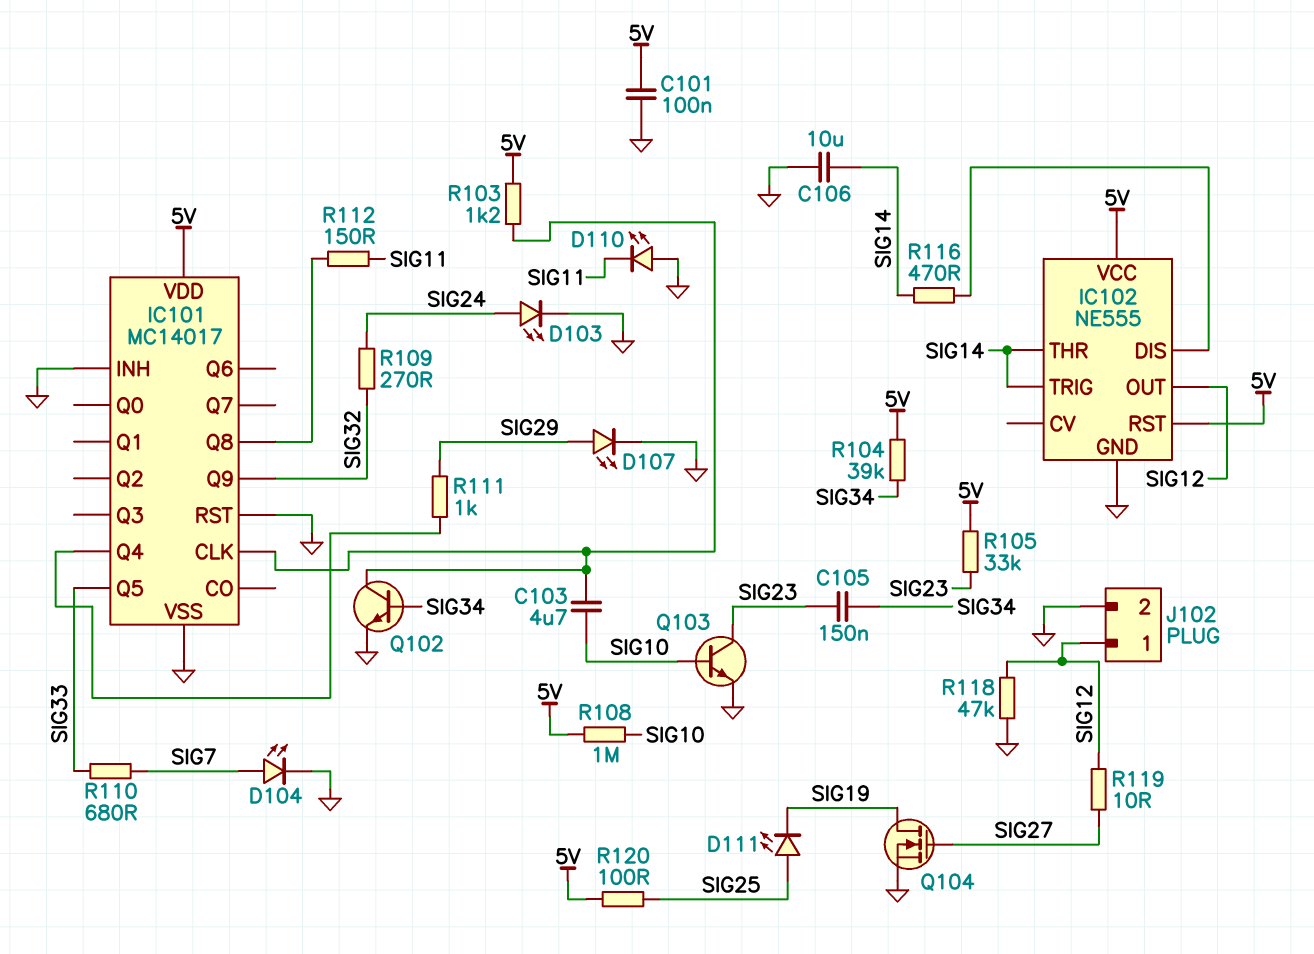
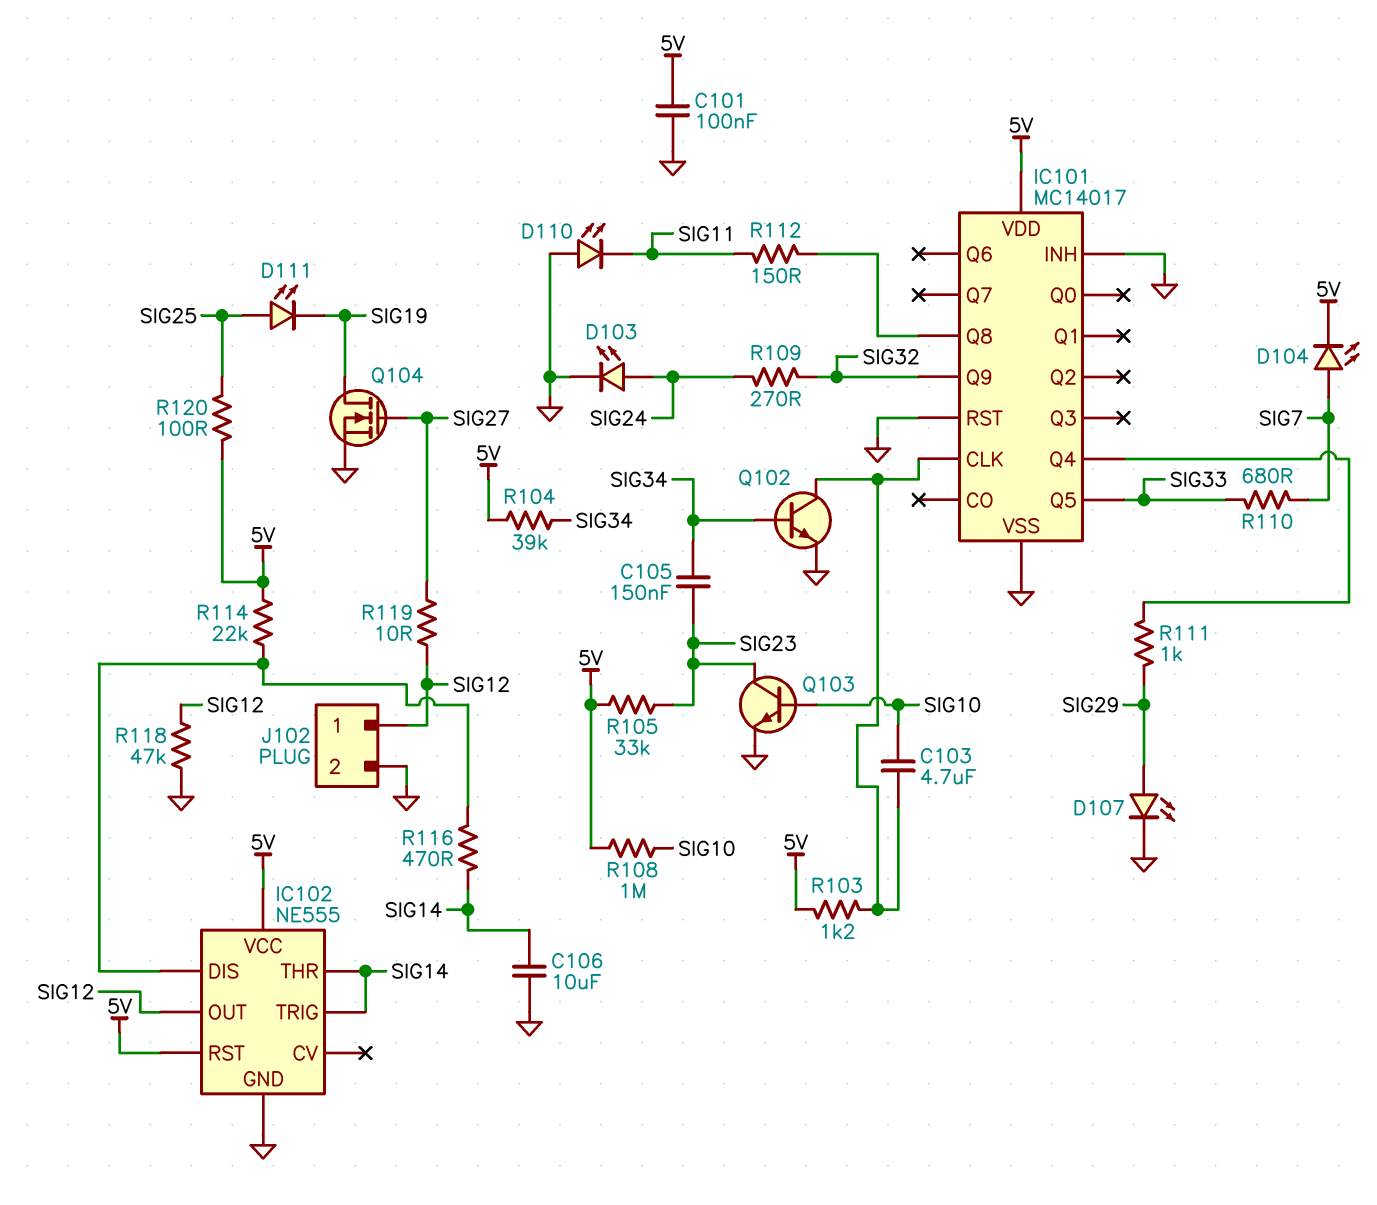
D104: LED (A SIG7, K GND) -> LED (A SIG7, K 5V)
R114: none -> 22k (5V, IC102/DIS)

